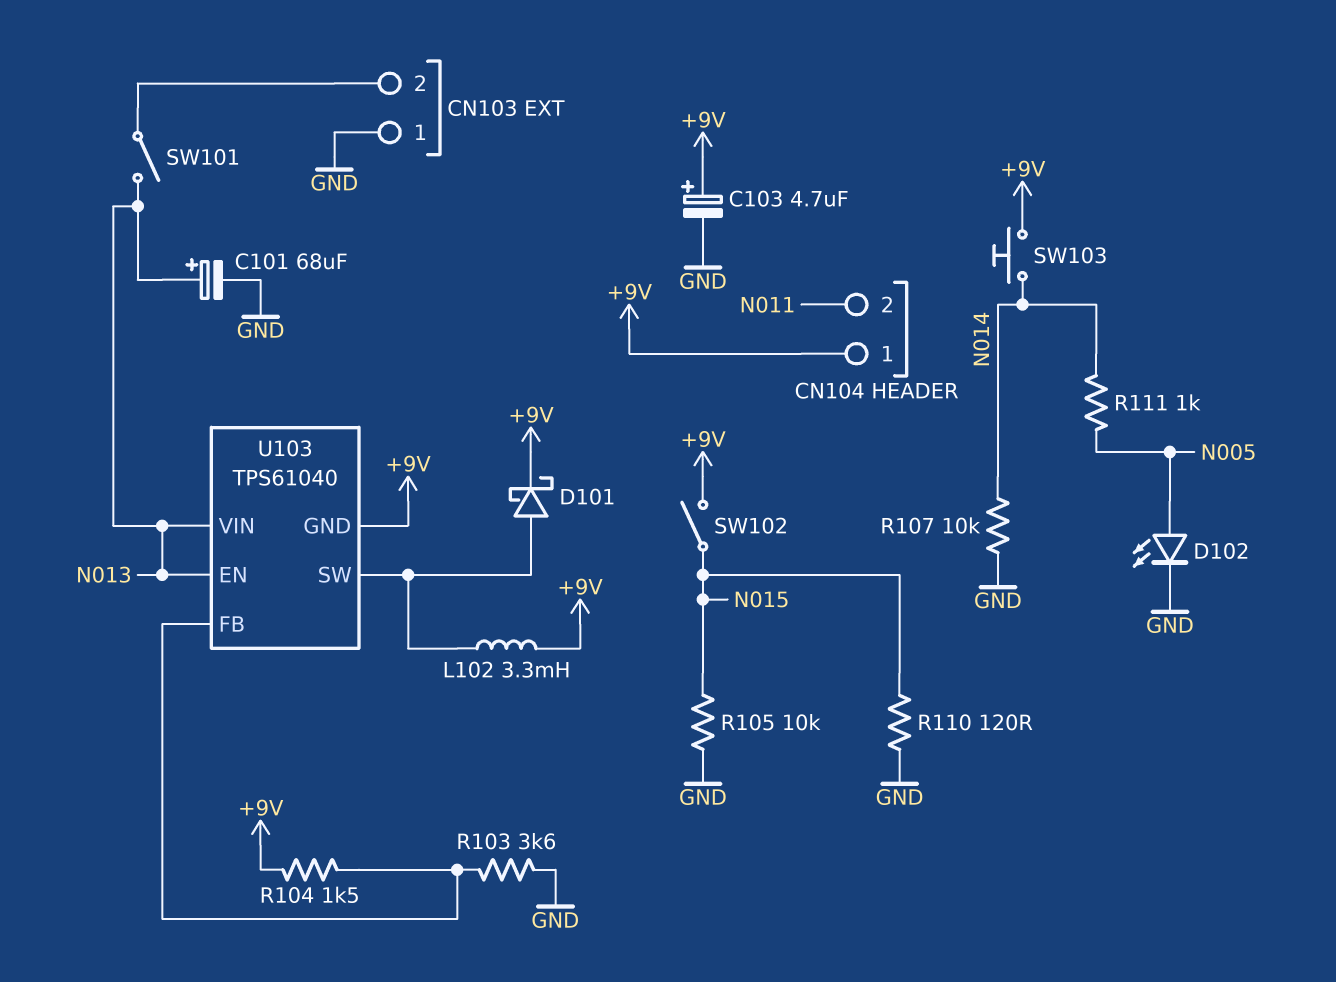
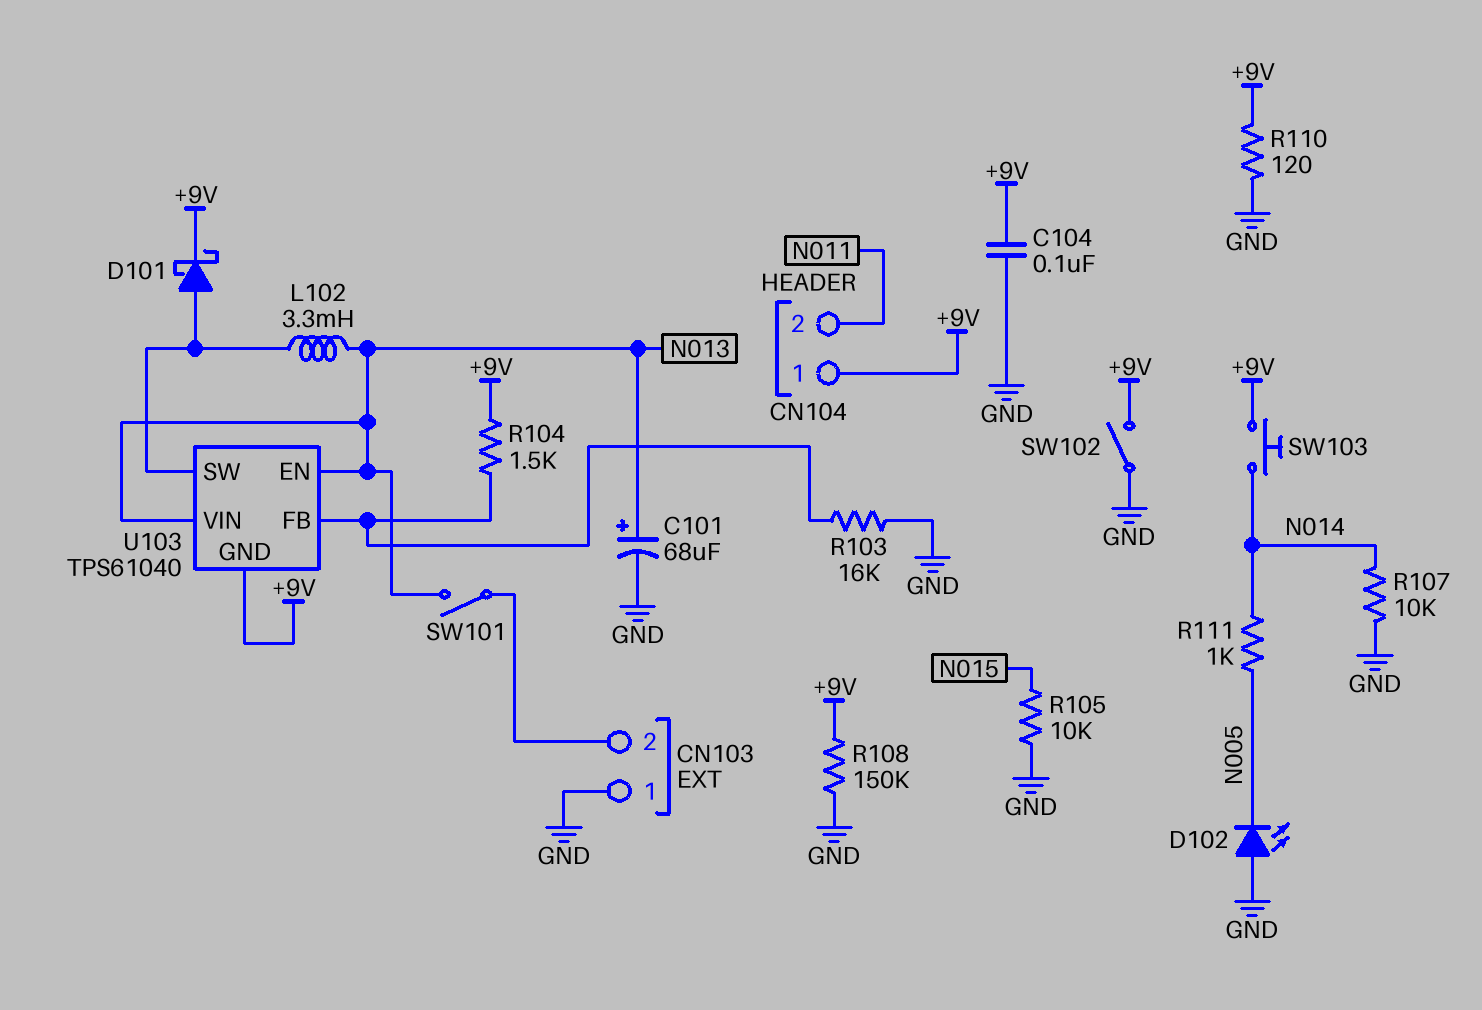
C103: 4.7uF (plus +9V, minus GND) -> none
C104: none -> 100nF (+9V, GND)
D102: LED (A N005, K GND) -> LED (A GND, K N005)
L102: 3.3mH (+9V, U103/SW) -> 3.3mH (N013, U103/SW)
R103: 3.6k (GND, U103/FB) -> 16k (GND, U103/FB)
R108: none -> 150k (+9V, GND)
R110: 120 (GND, N015) -> 120 (+9V, GND)
SW102: switch (+9V, N015) -> switch (+9V, GND)

